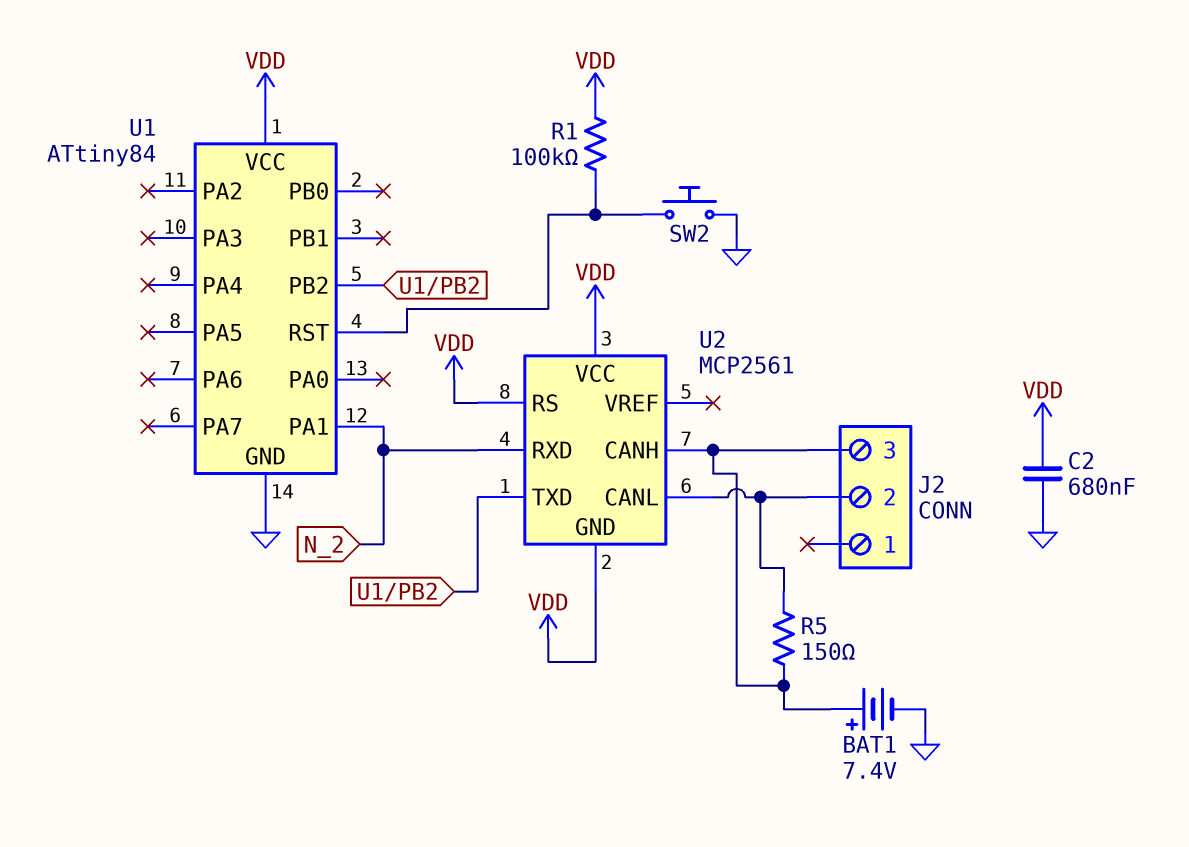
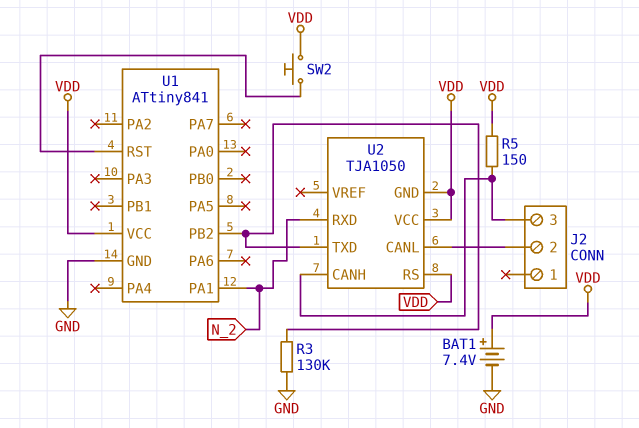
BAT1: 7.4V (plus J2/3, minus GND) -> 7.4V (plus VDD, minus GND)
C2: 680nF (GND, VDD) -> none
R1: 100k (U1/RST, VDD) -> none
R3: none -> 130k (GND, U1/PB2)
R5: 150 (J2/2, J2/3) -> 150 (J2/3, VDD)
SW2: button (GND, U1/RST) -> button (U1/RST, VDD)
U1: ATtiny84 -> ATtiny841
U2: MCP2561 -> TJA1050

